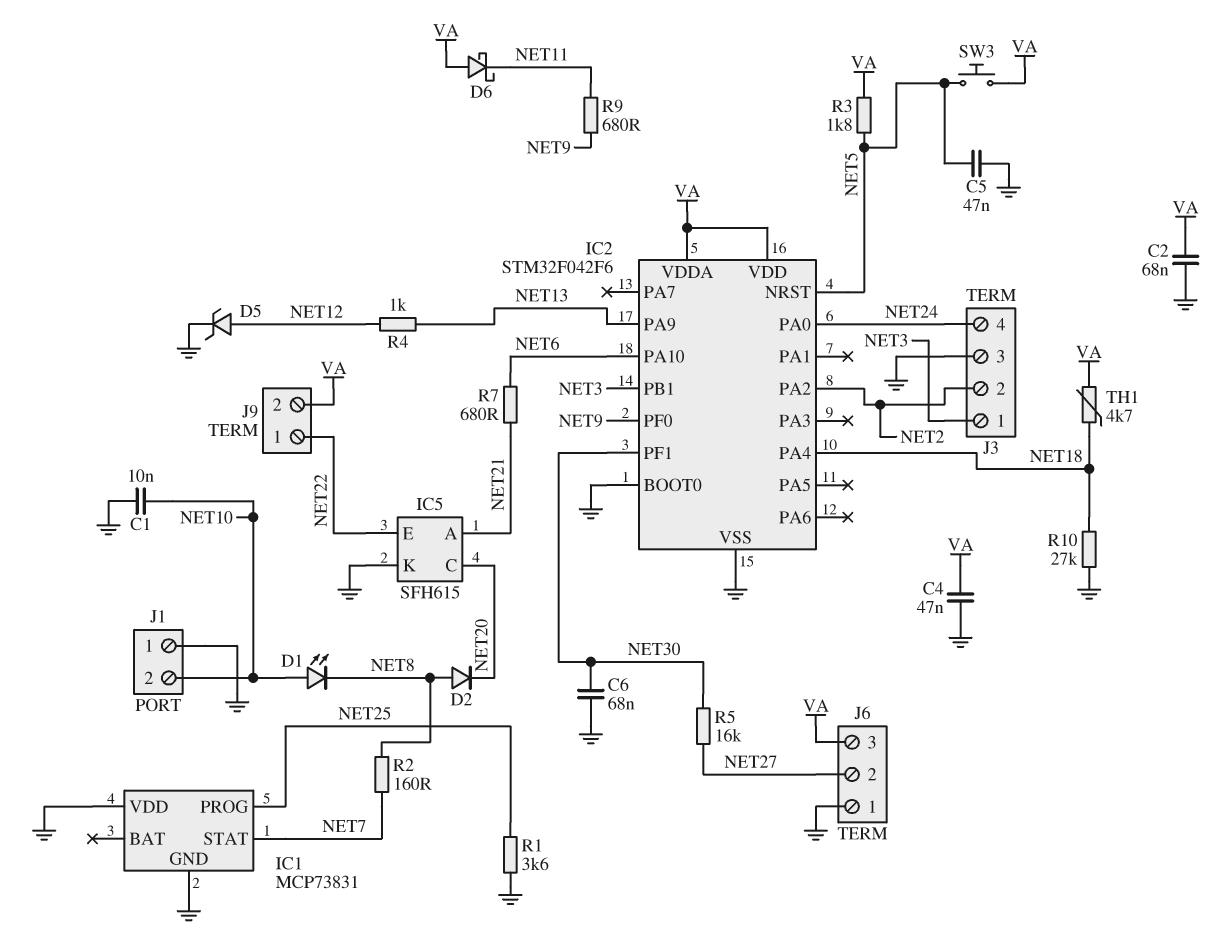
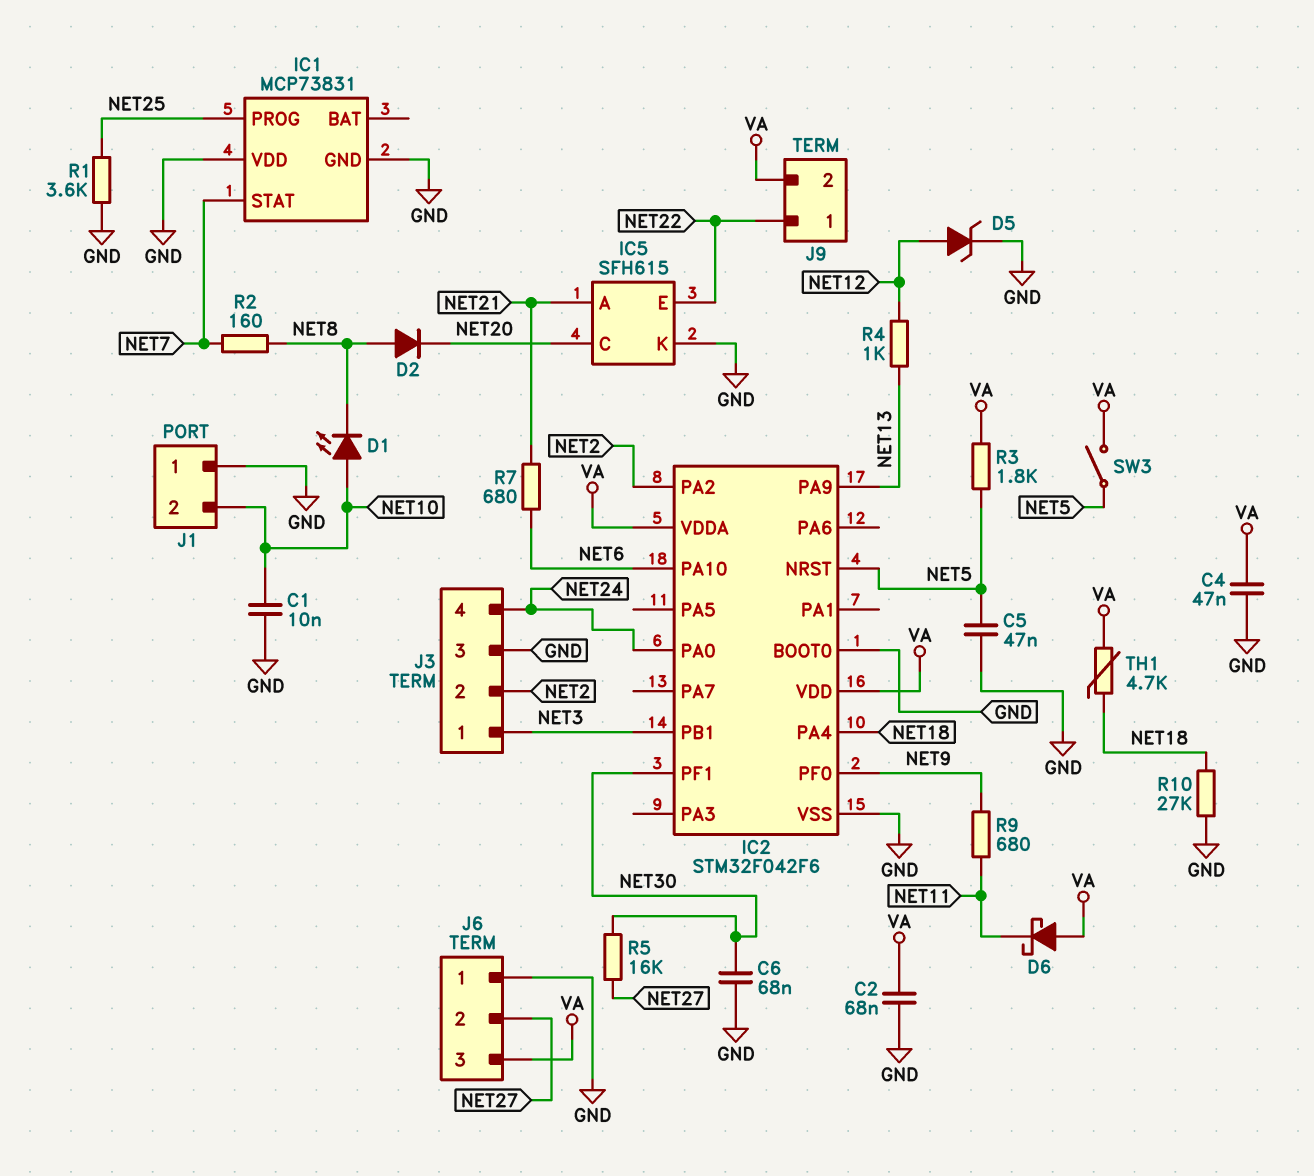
SW3: button (NET5, VA) -> switch (NET5, VA)

